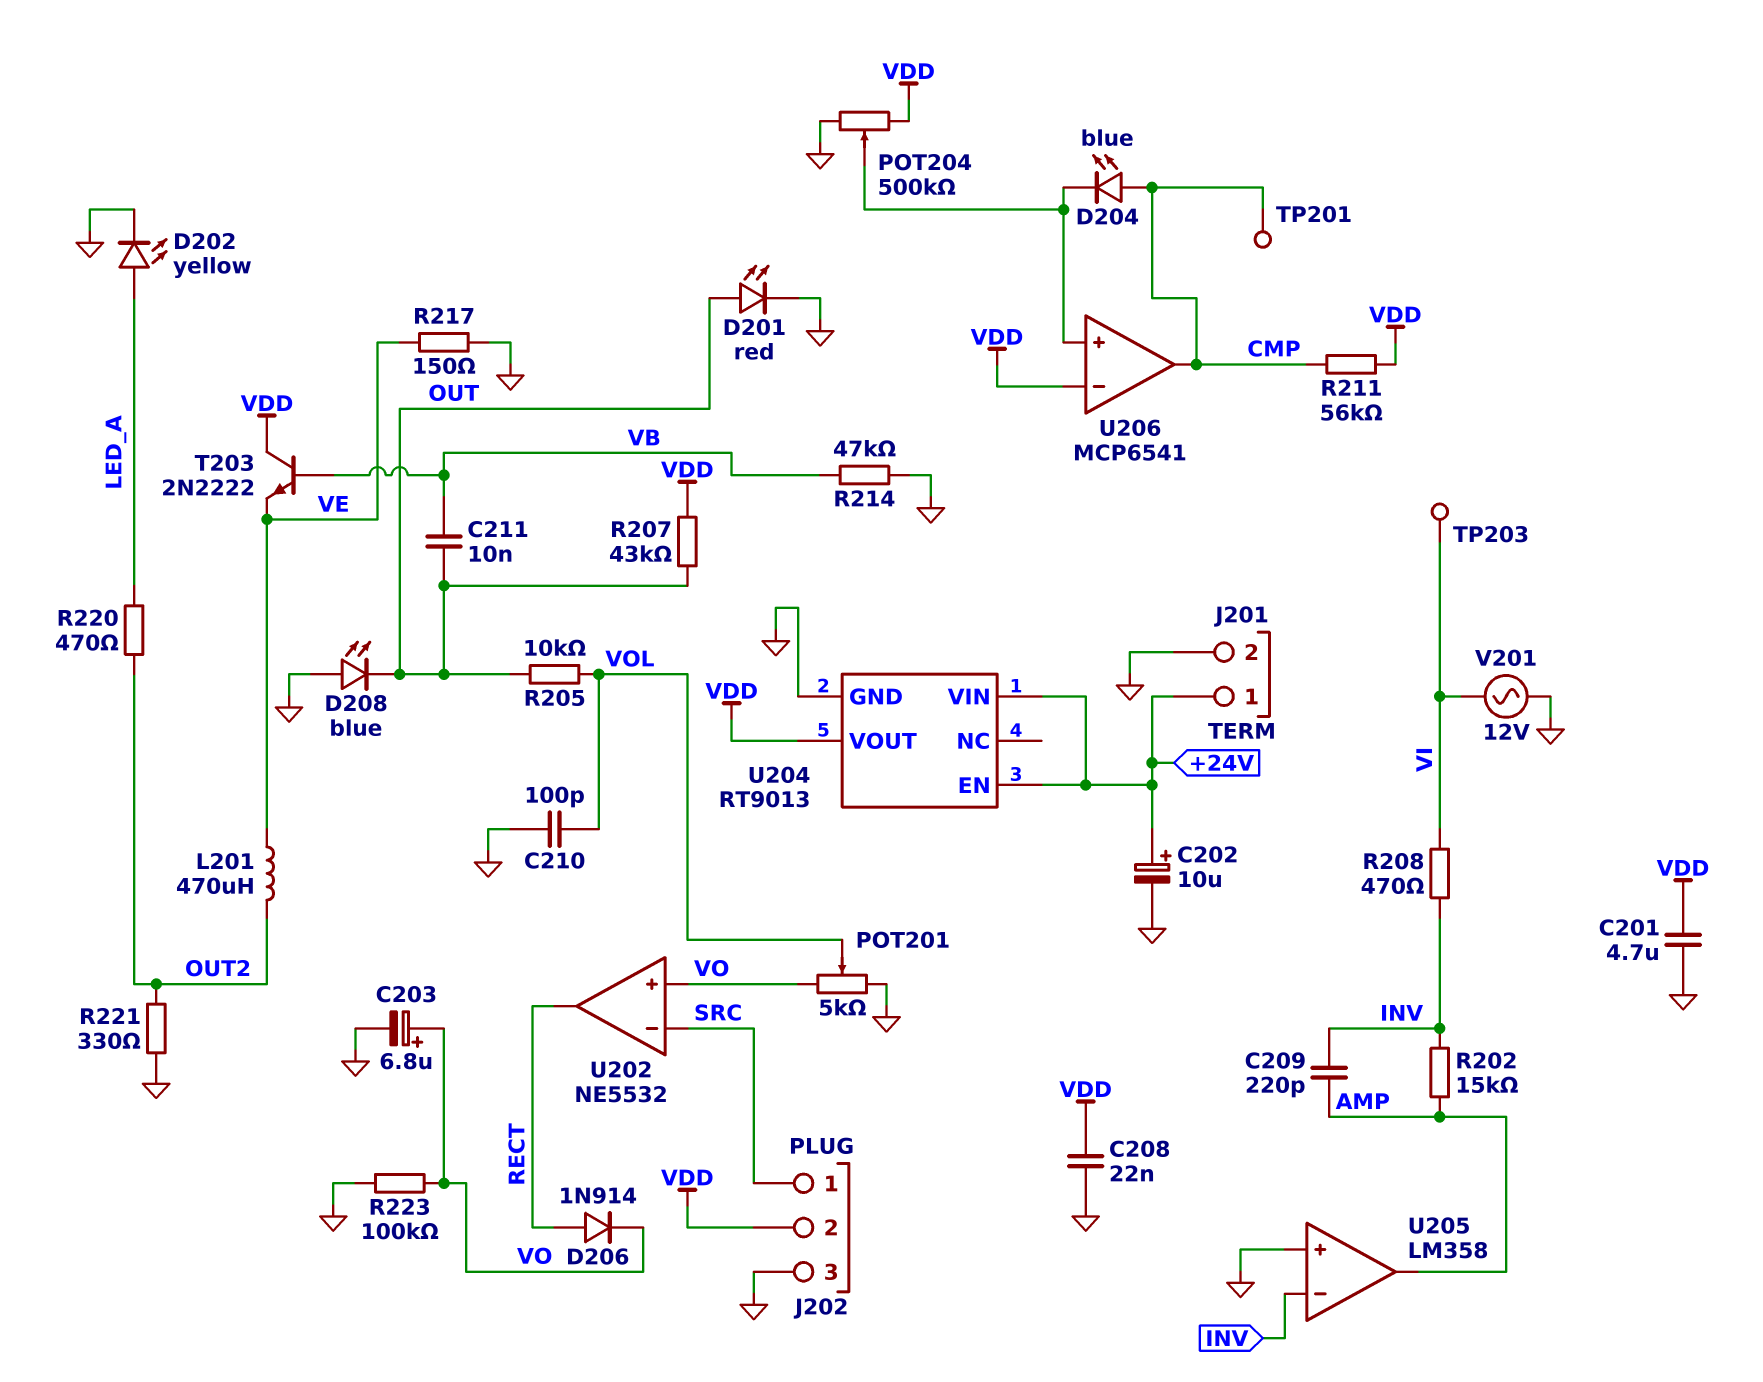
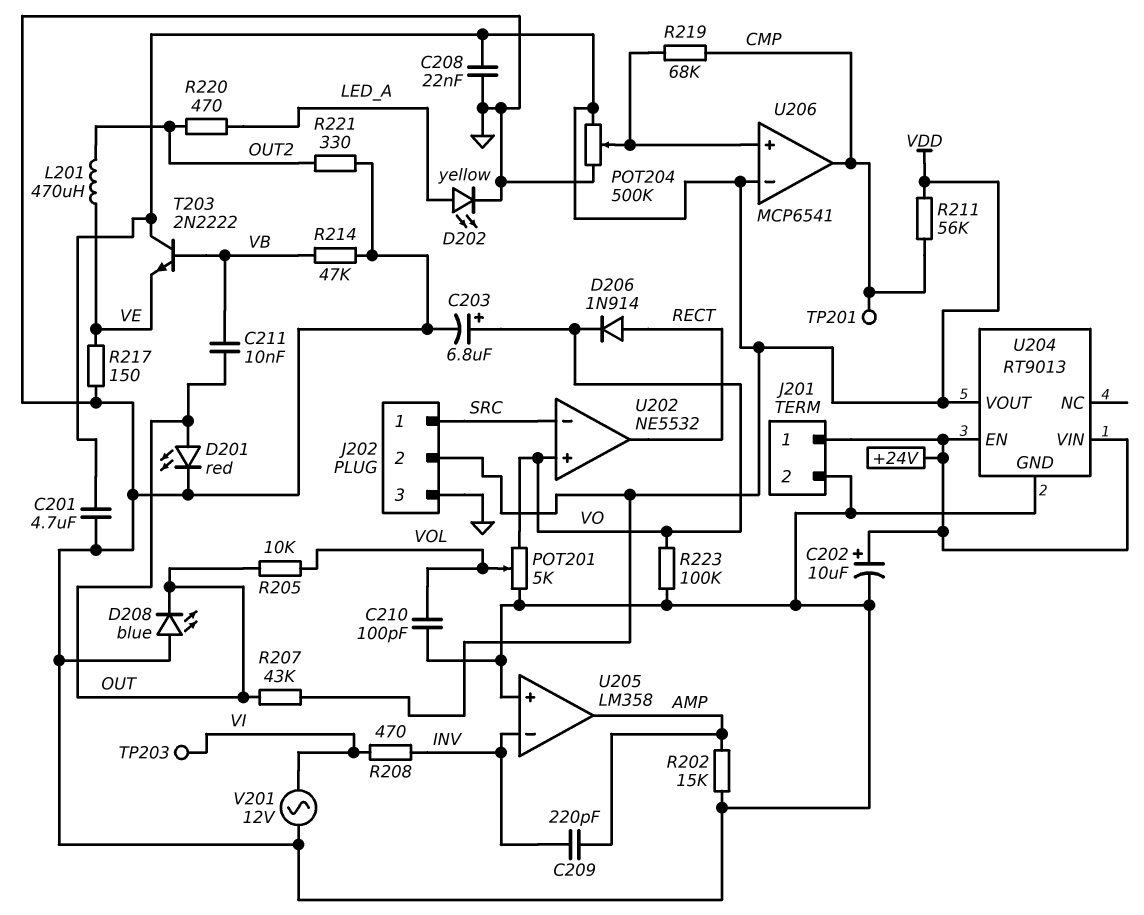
D204: LED blue (A CMP, K U206/in+) -> none
R202: 15k (AMP, INV) -> 15k (AMP, GND)
R219: none -> 68k (CMP, U206/in+)

